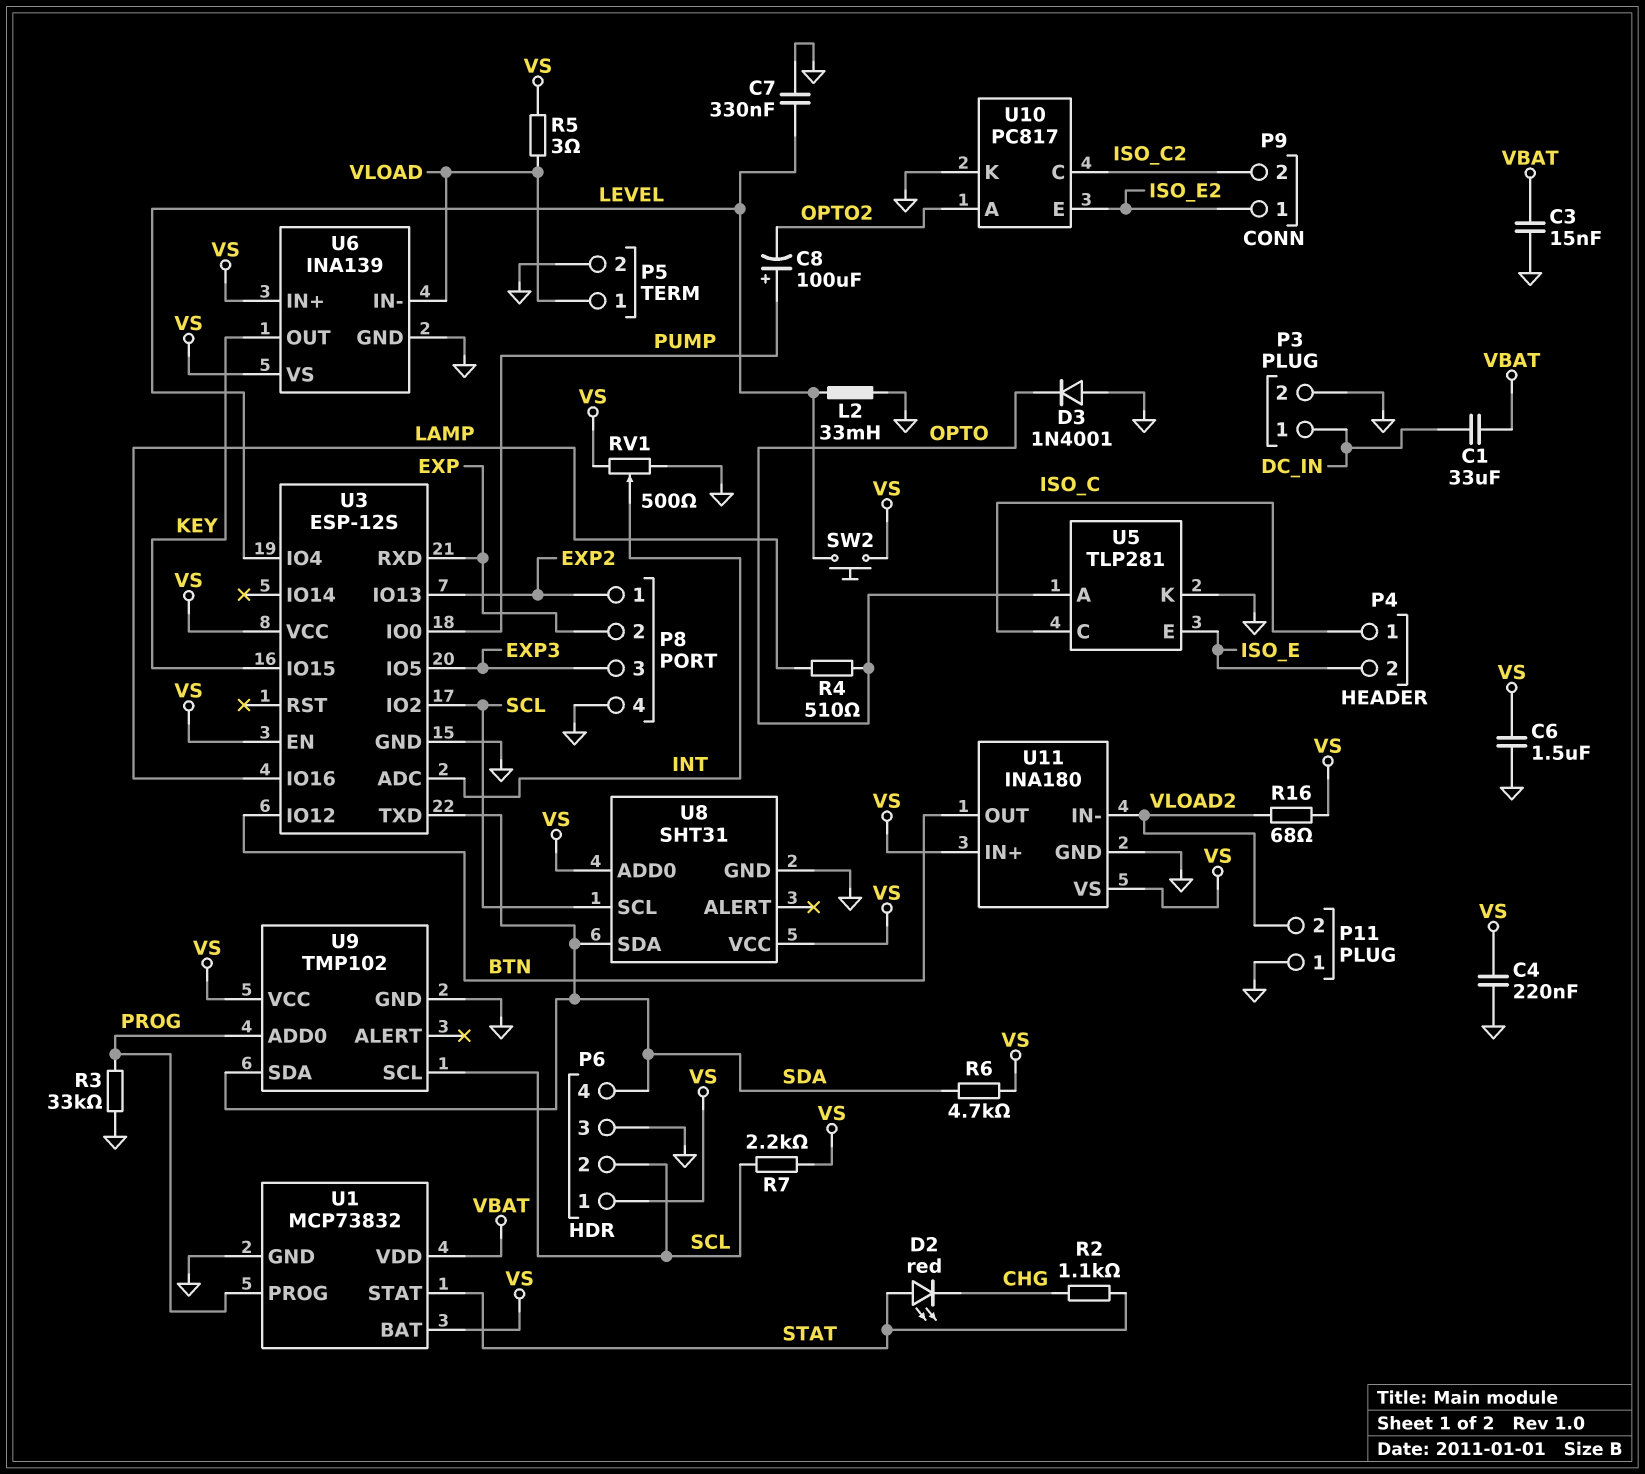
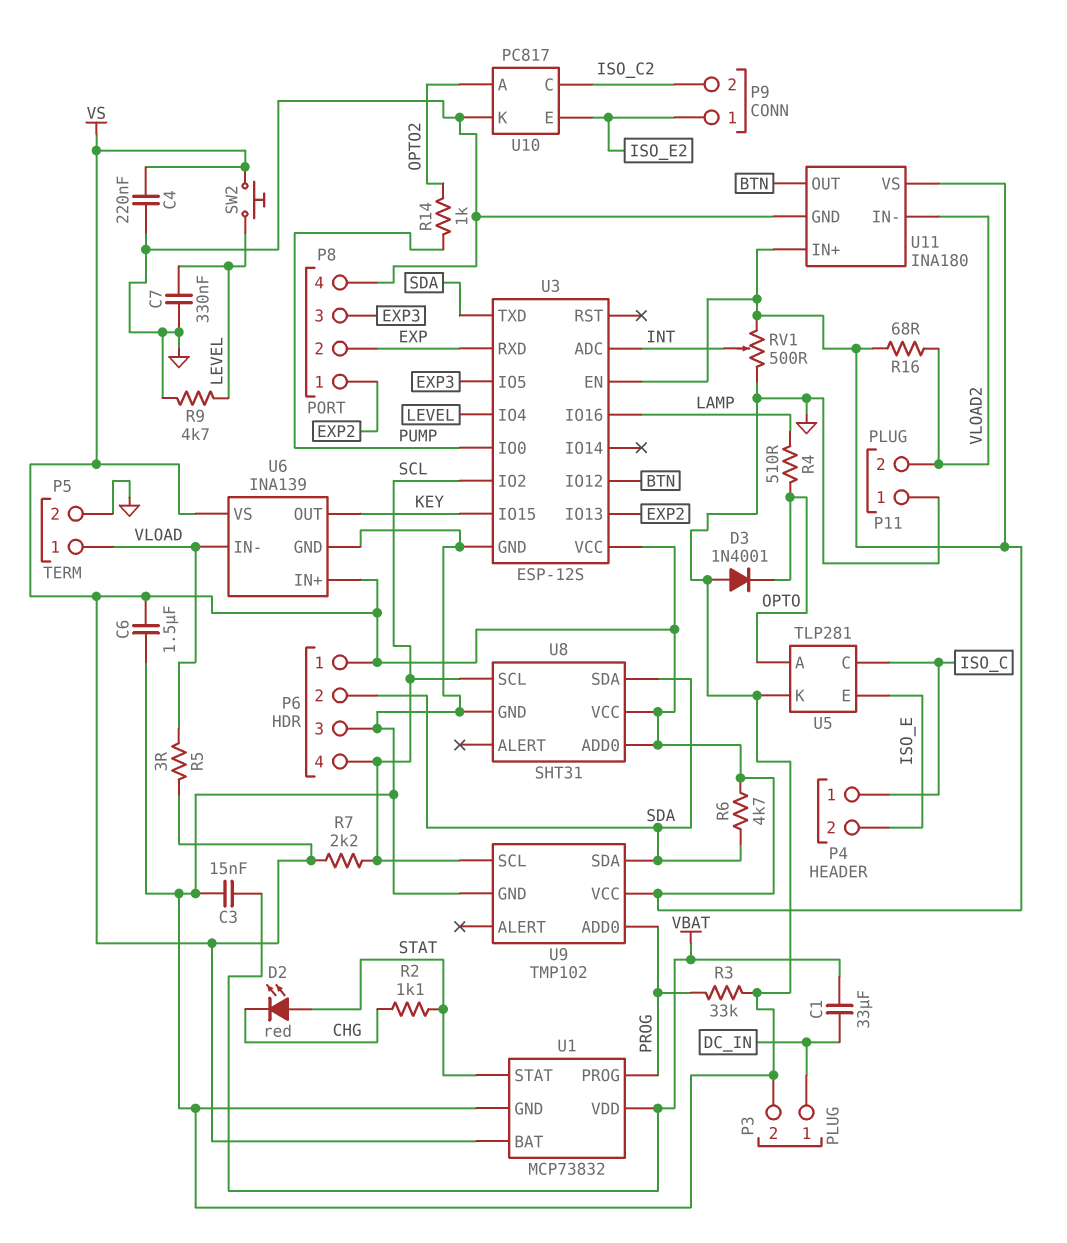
C8: 100uF (plus PUMP, minus OPTO2) -> none
L2: 33mH (GND, LEVEL) -> none
P6 pin 2: SCL -> SDA
P6 pin 4: SDA -> SCL
R9: none -> 4.7k (GND, LEVEL)
R14: none -> 1k (OPTO2, PUMP)

